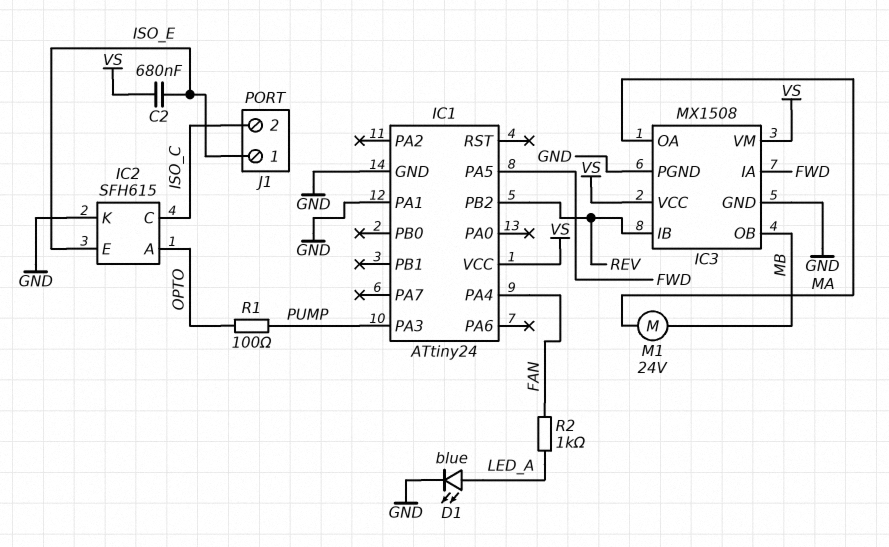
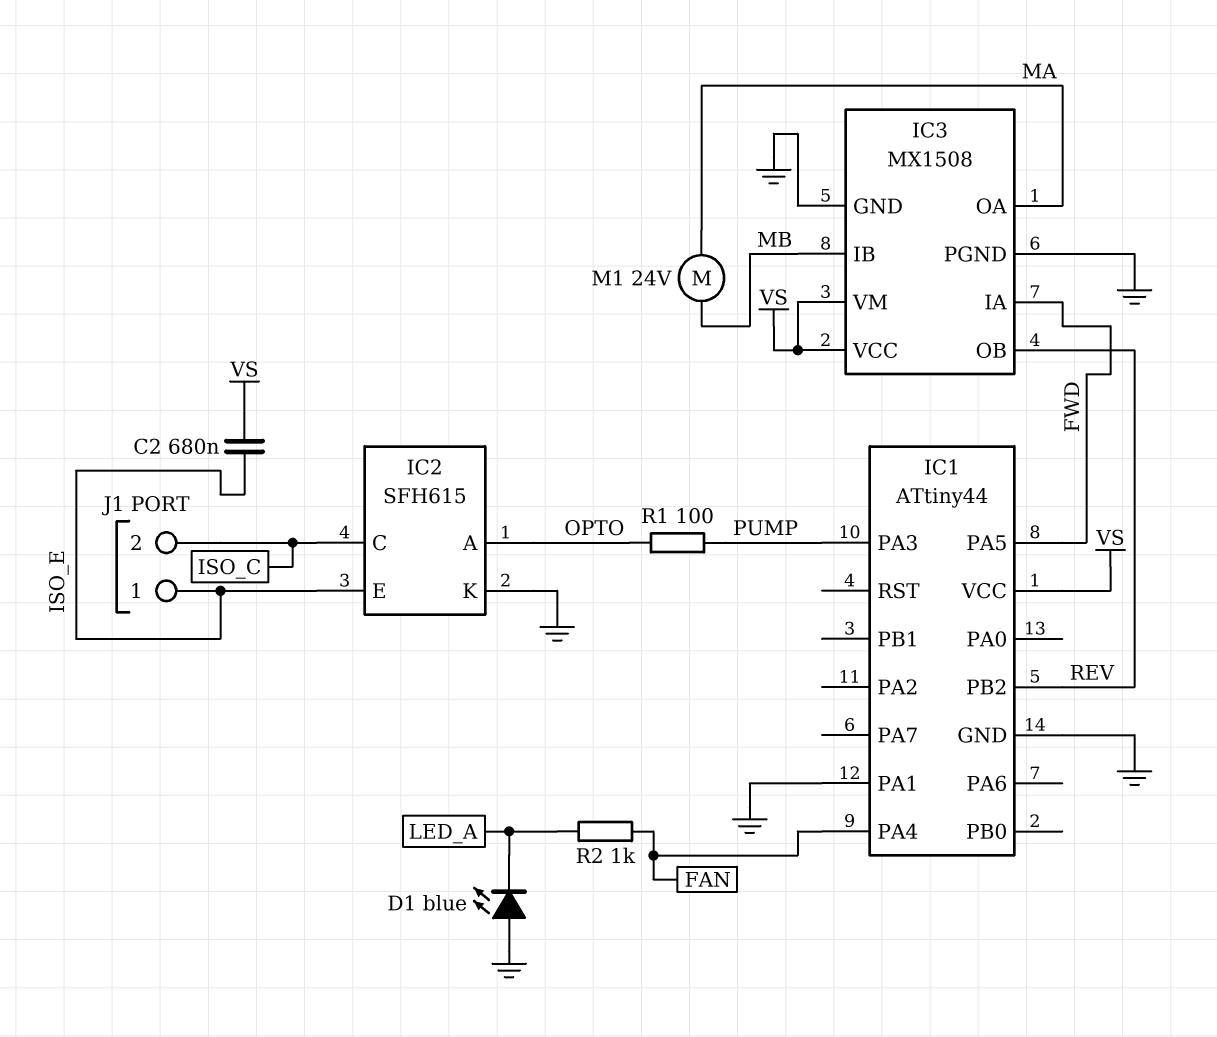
D1: LED blue (A LED_A, K GND) -> LED blue (A GND, K LED_A)
IC1: ATtiny24 -> ATtiny44
IC3 pin IB: REV -> MB
IC3 pin OB: MB -> REV

